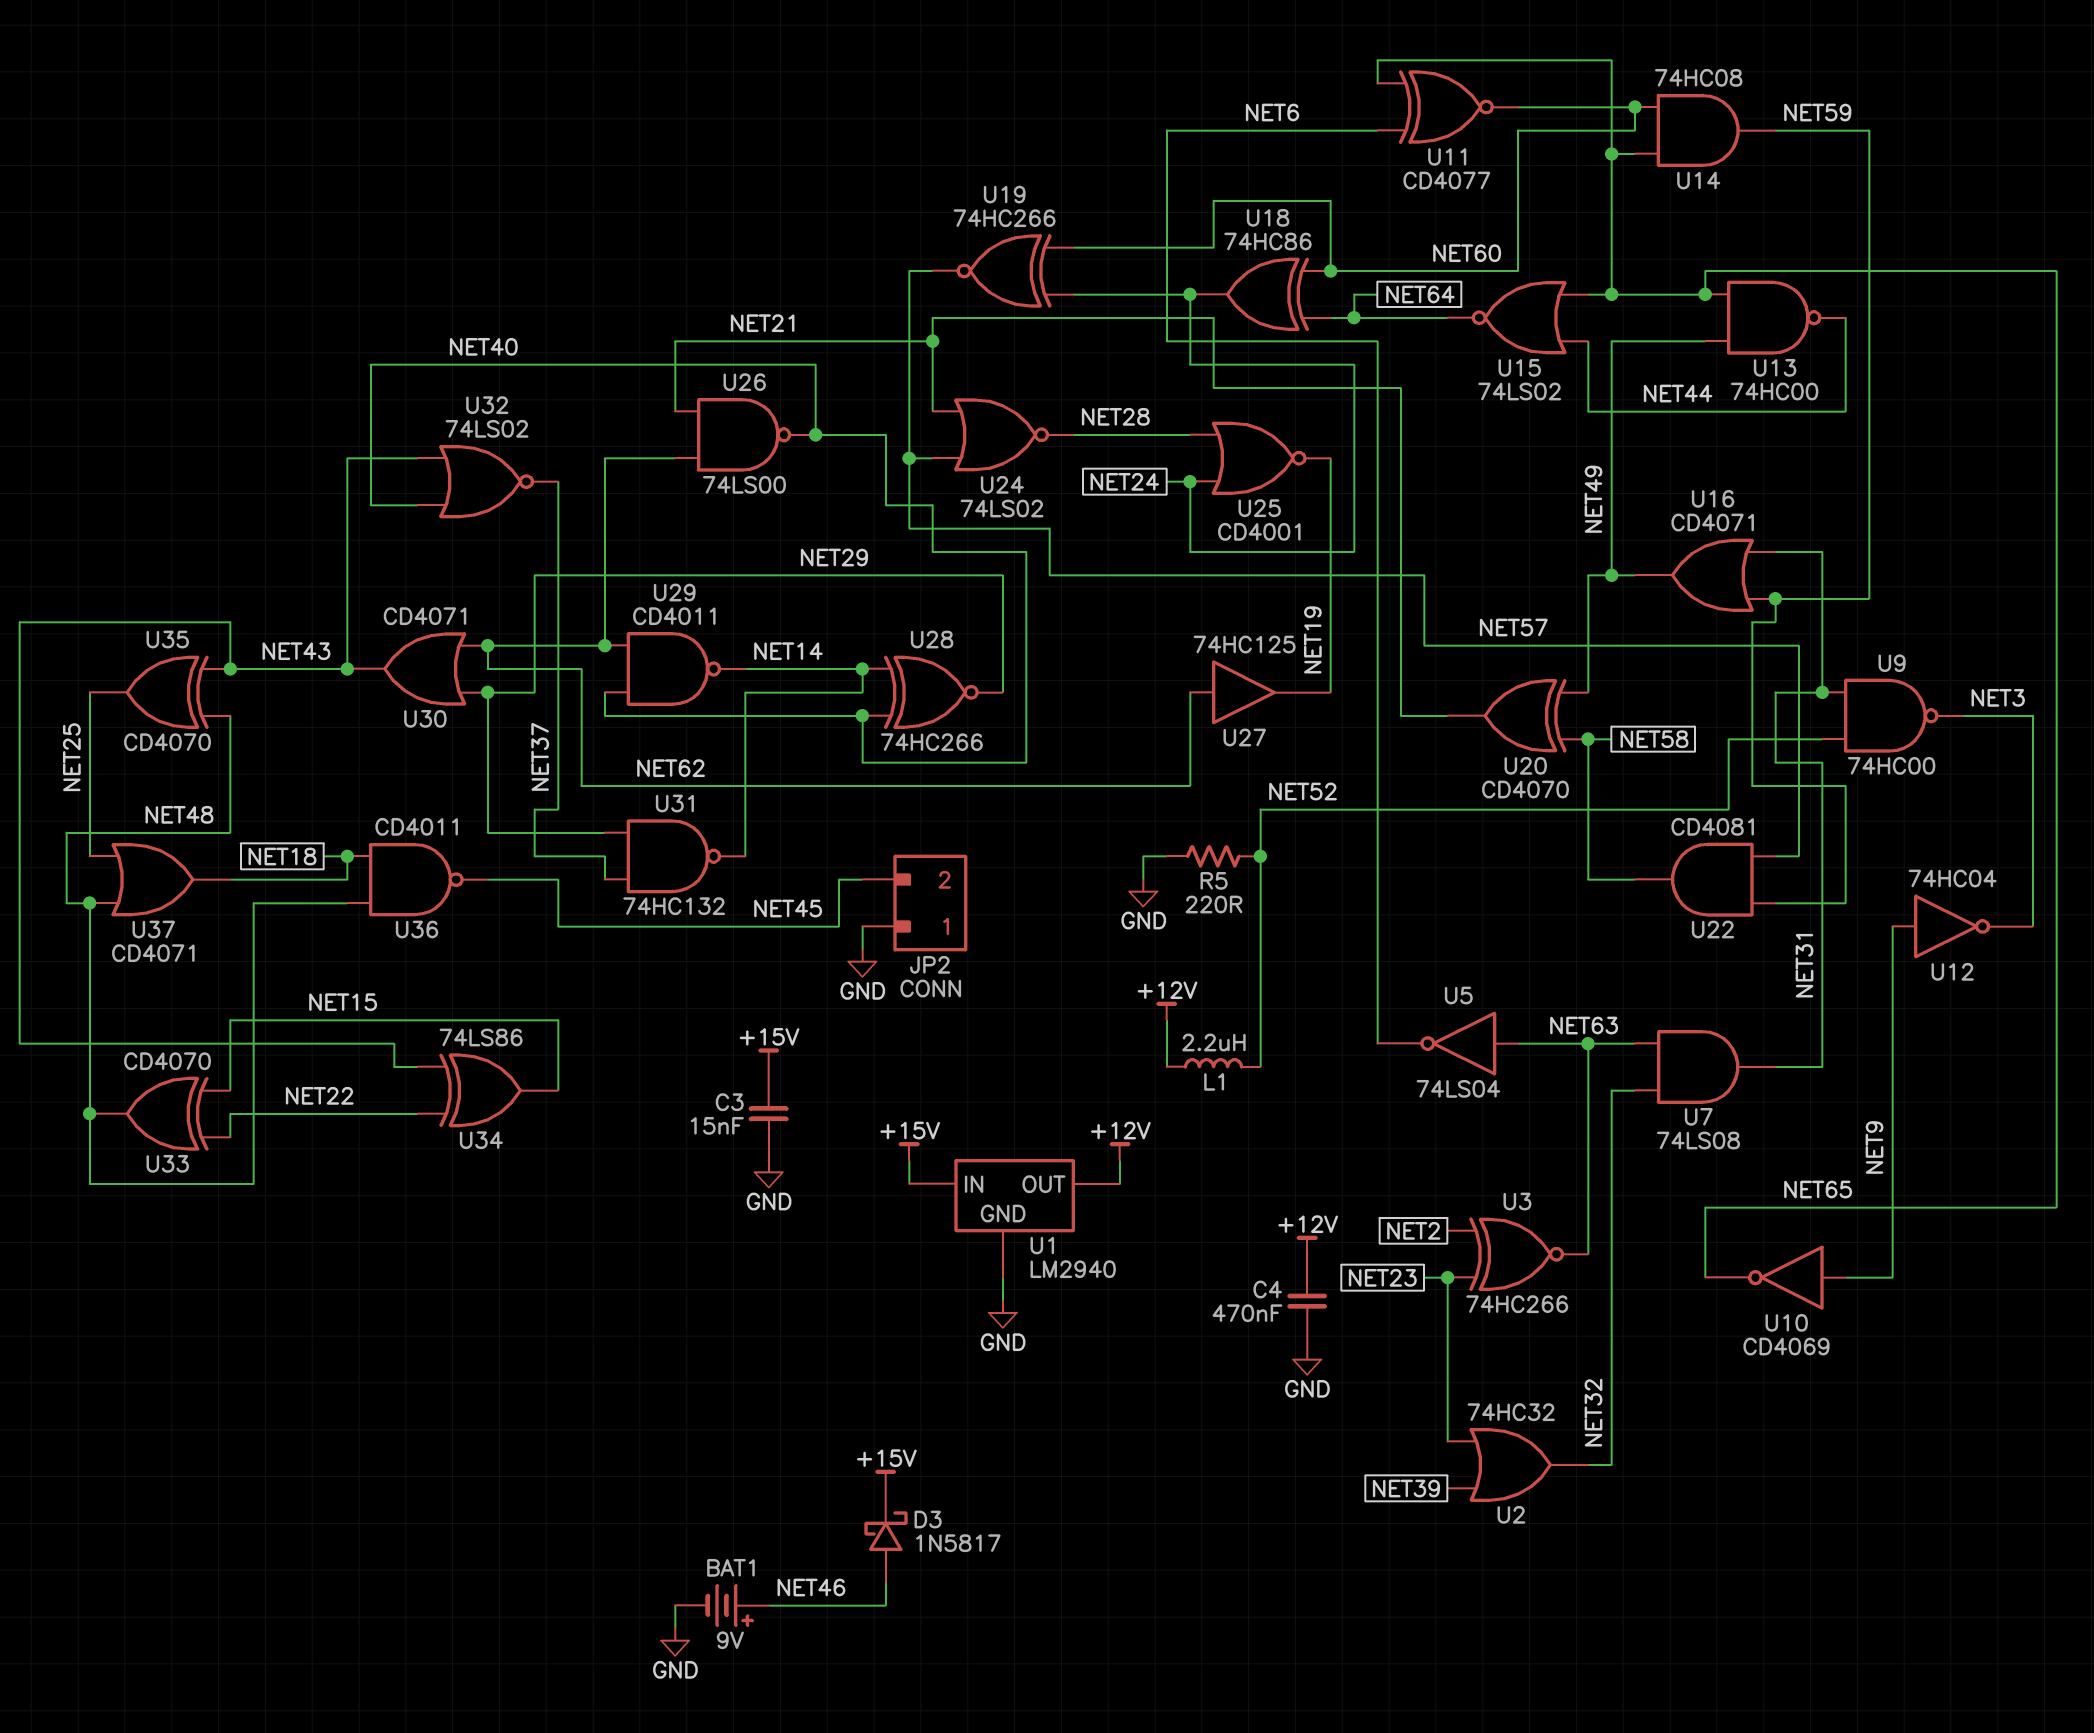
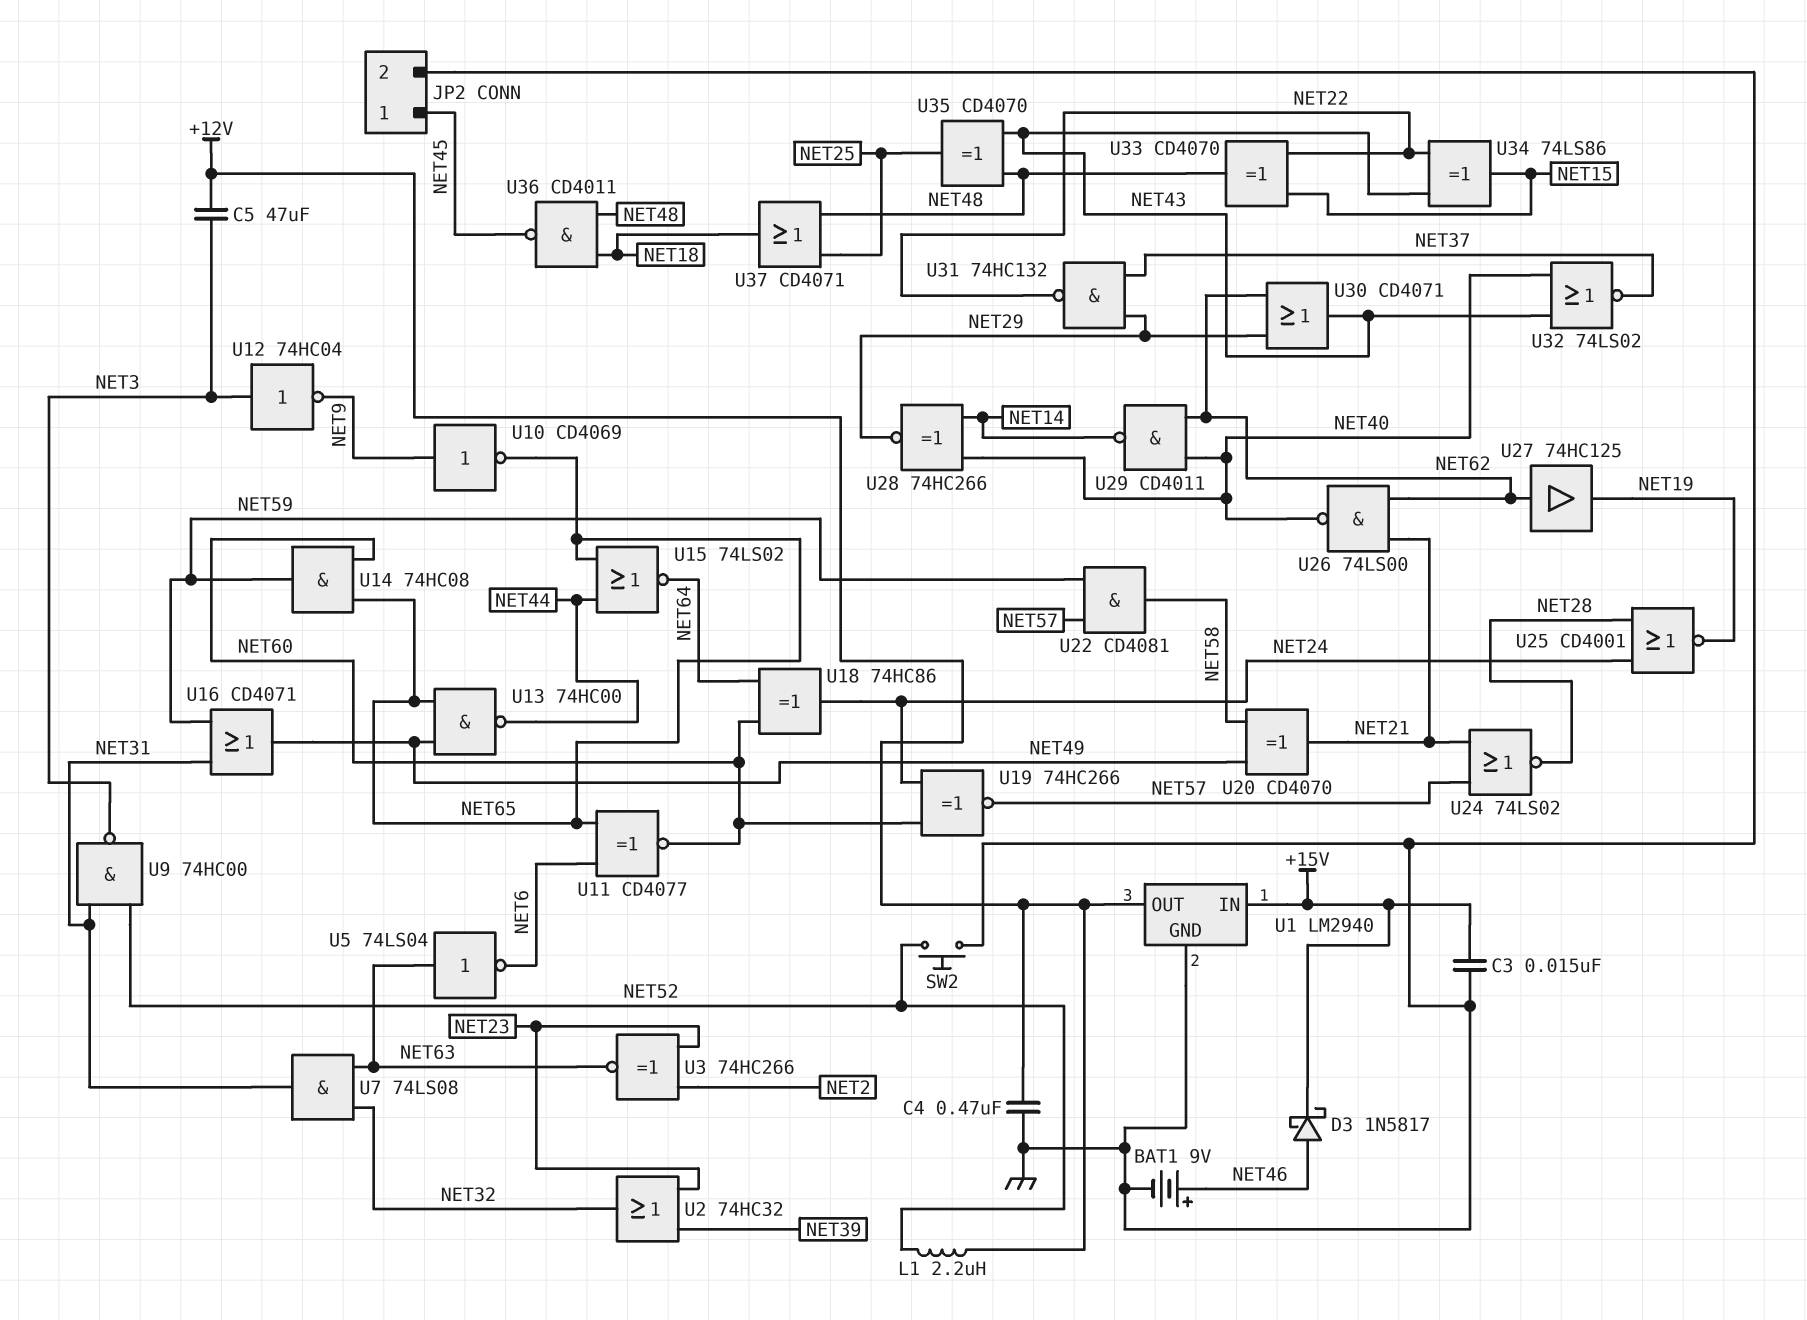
C5: none -> 47uF (+12V, NET3)
JP2 pin 1: GND -> NET45
JP2 pin 2: NET45 -> GND
R5: 220 (GND, NET52) -> none
SW2: none -> button (GND, NET52)
U12: NOT 74HC04 (in NET9, out NET3) -> NOT 74HC04 (in NET3, out NET9)
U31: NAND 74HC132 (in NET29, in NET37, out NET14) -> NAND 74HC132 (in NET29, in NET37, out NET22)

